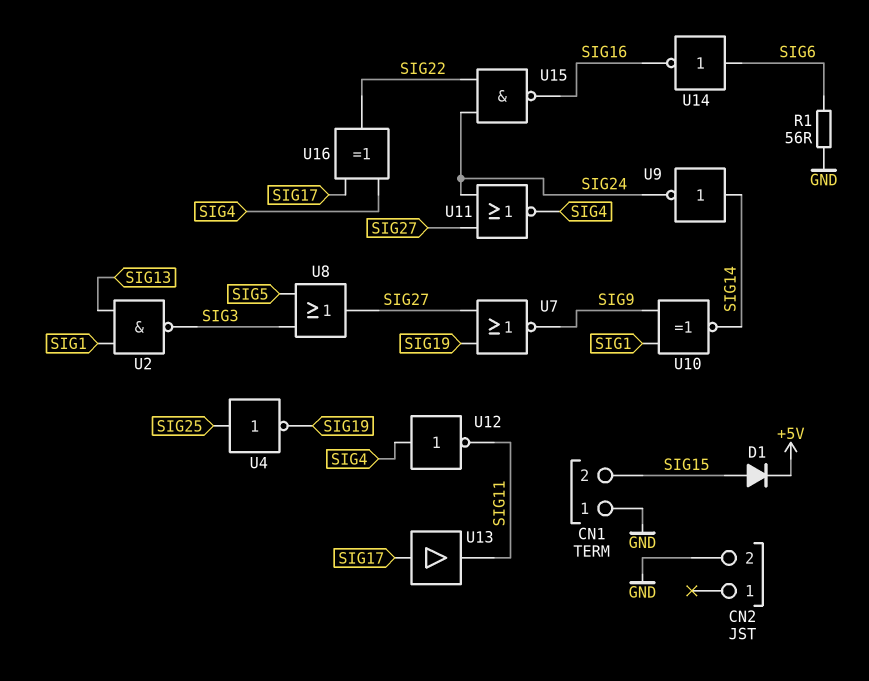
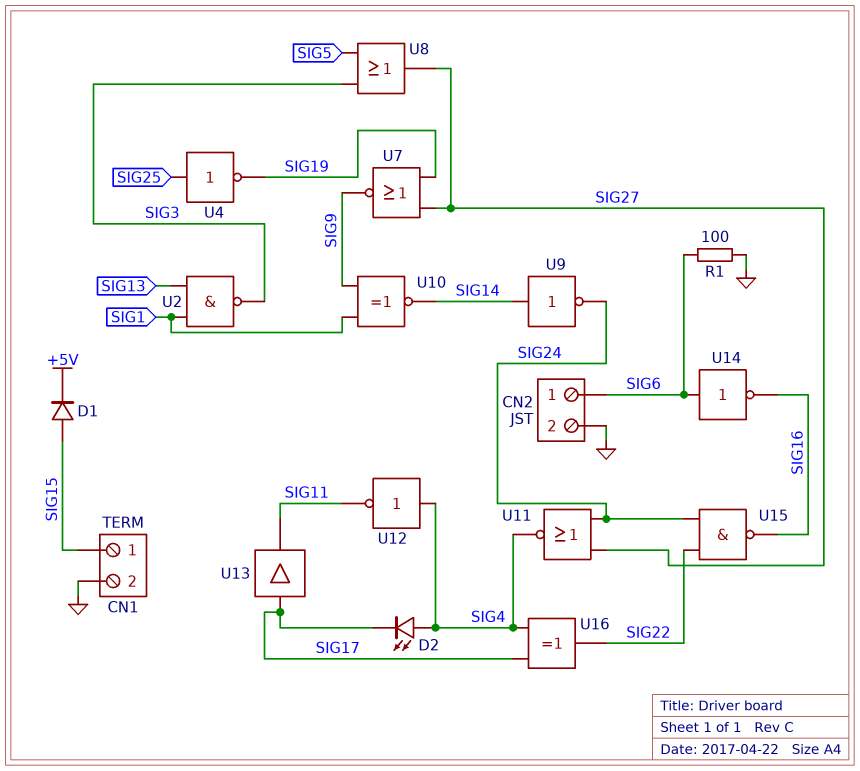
CN1 pin 1: GND -> SIG15
CN1 pin 2: SIG15 -> GND
CN2 pin 1: none -> SIG6
D2: none -> LED (A SIG4, K SIG17)
R1: 56 (GND, SIG6) -> 100 (GND, SIG6)

